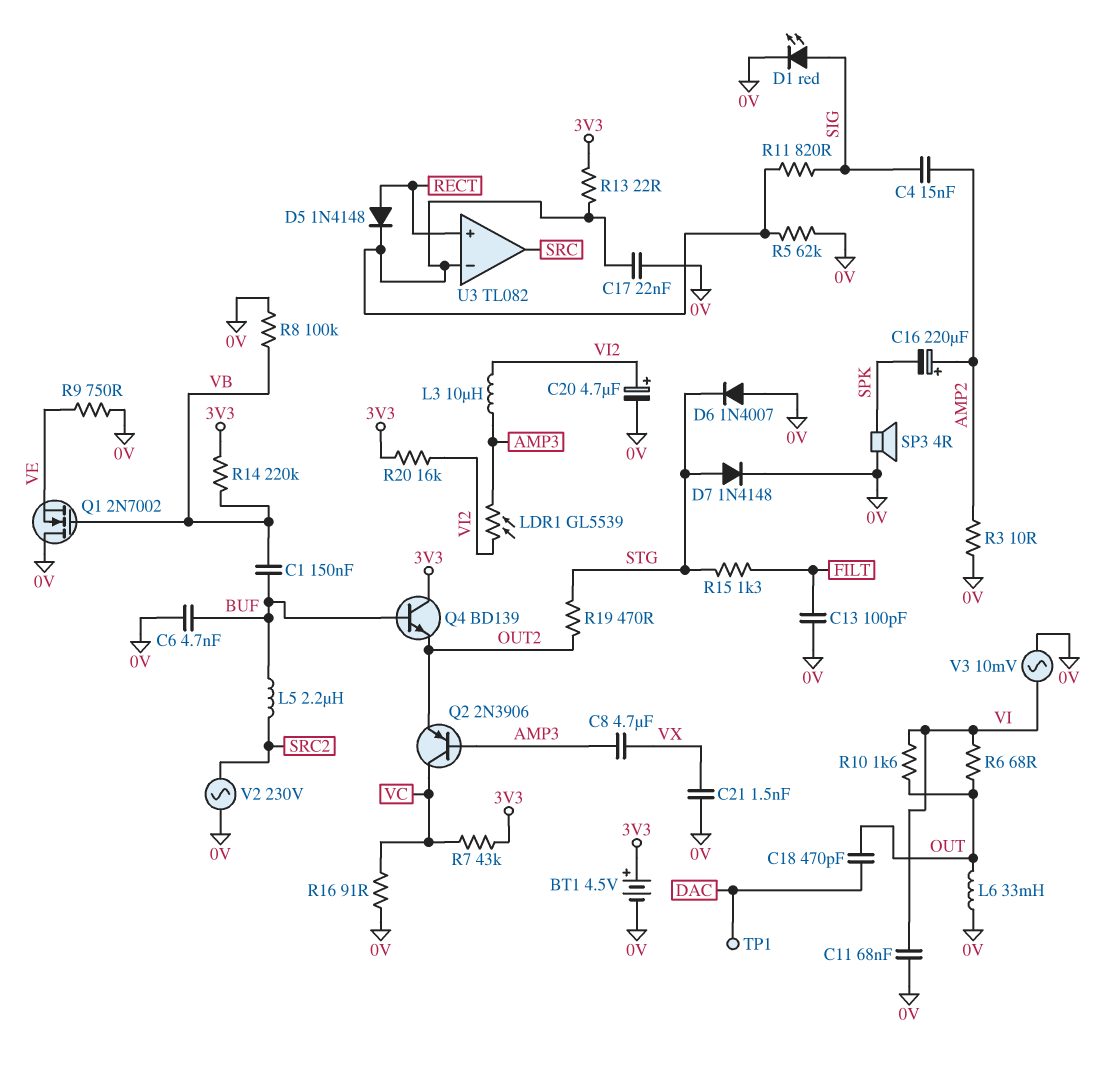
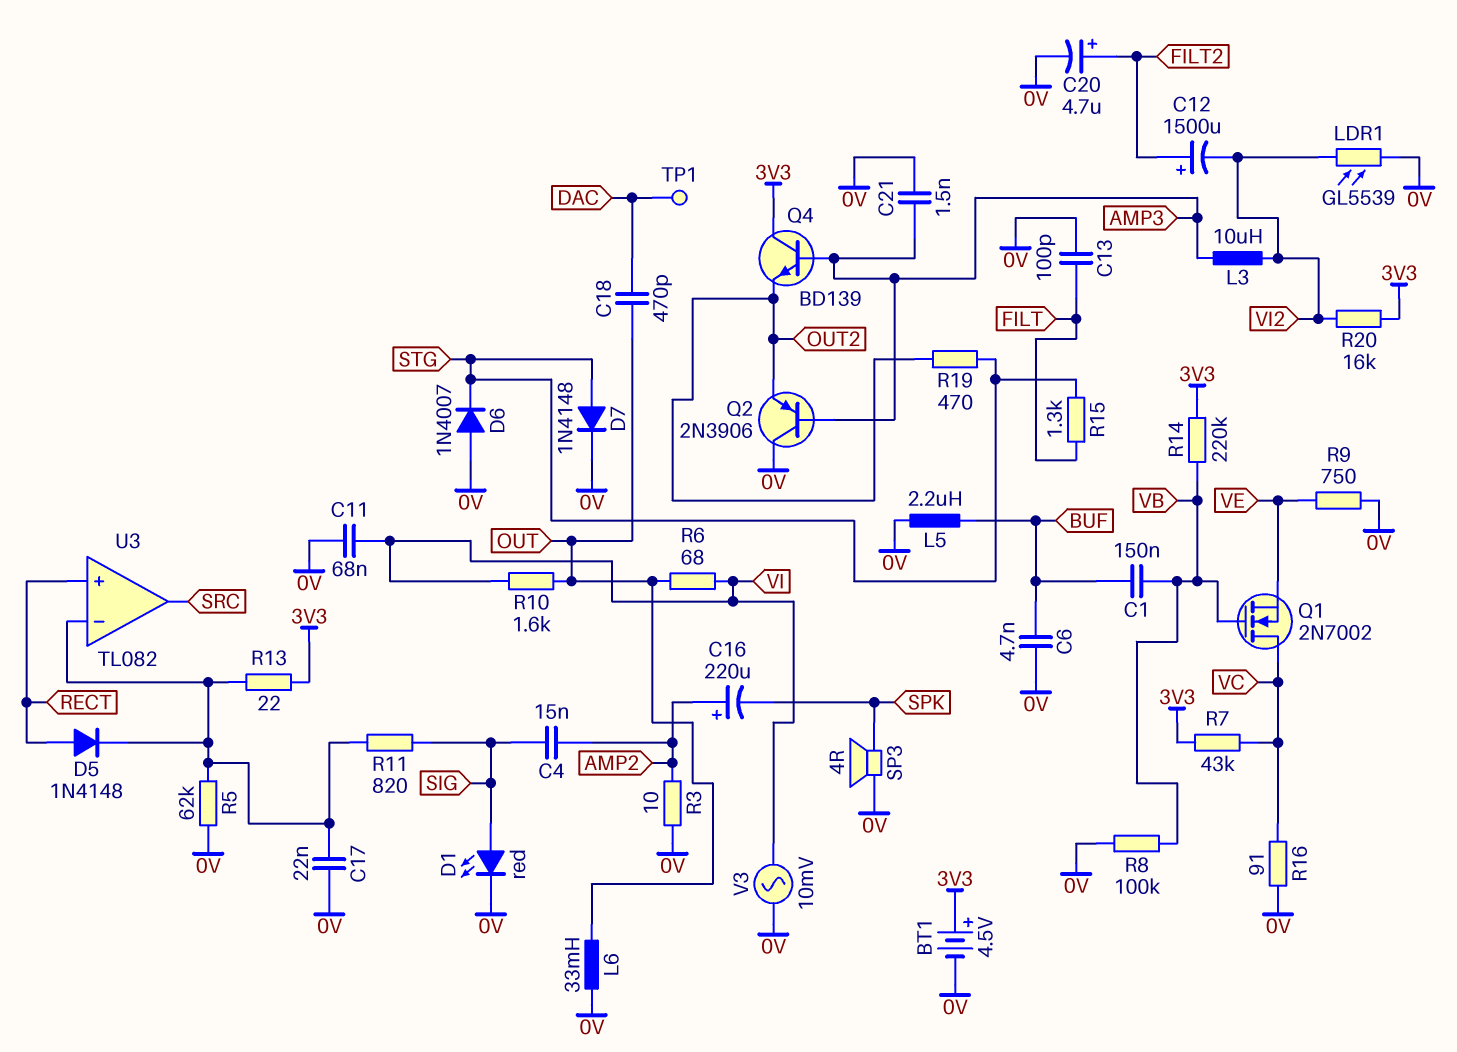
C8: 4.7uF (AMP3, VX) -> none
C12: none -> 1500uF (plus FILT2, minus VI2)
C20: 4.7uF (plus VI2, minus 0V) -> 4.7uF (plus FILT2, minus 0V)
C21: 1.5nF (0V, VX) -> 1.5nF (0V, AMP3)
L5: 2.2uH (BUF, SRC2) -> 2.2uH (0V, BUF)
LDR1: GL5539 (AMP3, VI2) -> GL5539 (0V, VI2)
Q1: NMOS 2N7002 (G VB, D 0V, S VE) -> NMOS 2N7002 (G VB, D VC, S VE)
Q2: PNP 2N3906 (B AMP3, C VC, E OUT2) -> PNP 2N3906 (B AMP3, C 0V, E OUT2)
Q4: NPN BD139 (B BUF, C 3V3, E OUT2) -> NPN BD139 (B AMP3, C 3V3, E OUT2)
V2: AC 230V (0V, SRC2) -> none

